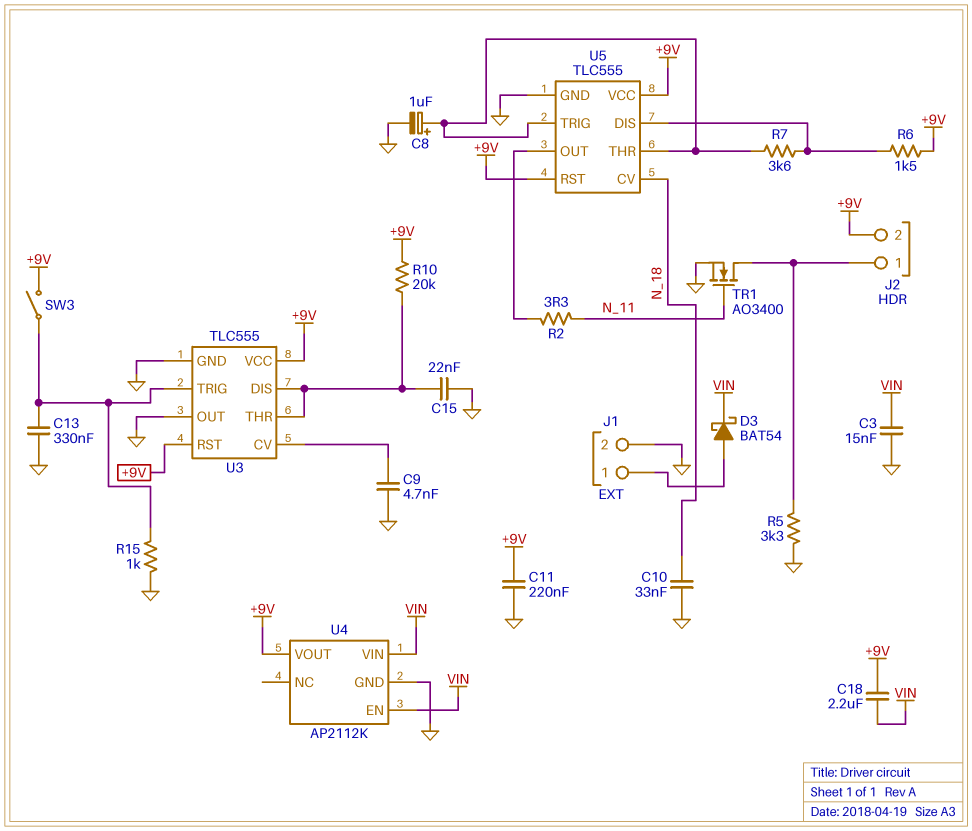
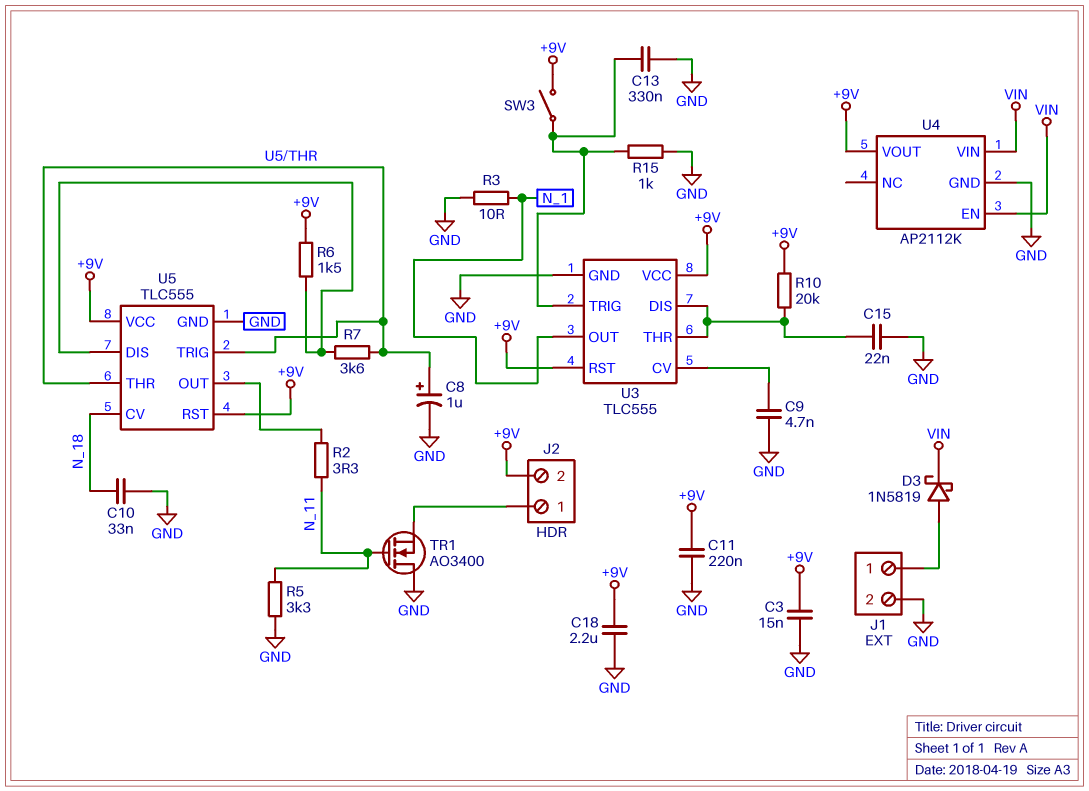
C3: 15nF (GND, VIN) -> 15nF (+9V, GND)
C18: 2.2uF (+9V, VIN) -> 2.2uF (+9V, GND)
D3: schottky BAT54 (A J1/1, K VIN) -> schottky 1N5819 (A J1/1, K VIN)
R3: none -> 10 (GND, N_1)
R5: 3.3k (GND, J2/1) -> 3.3k (GND, N_11)
TR1: NMOS AO3400 (G N_11, D J2/1, S GND) -> NMOS AO3400 (G N_11, D GND, S J2/1)
U3 pin OUT: GND -> N_1

